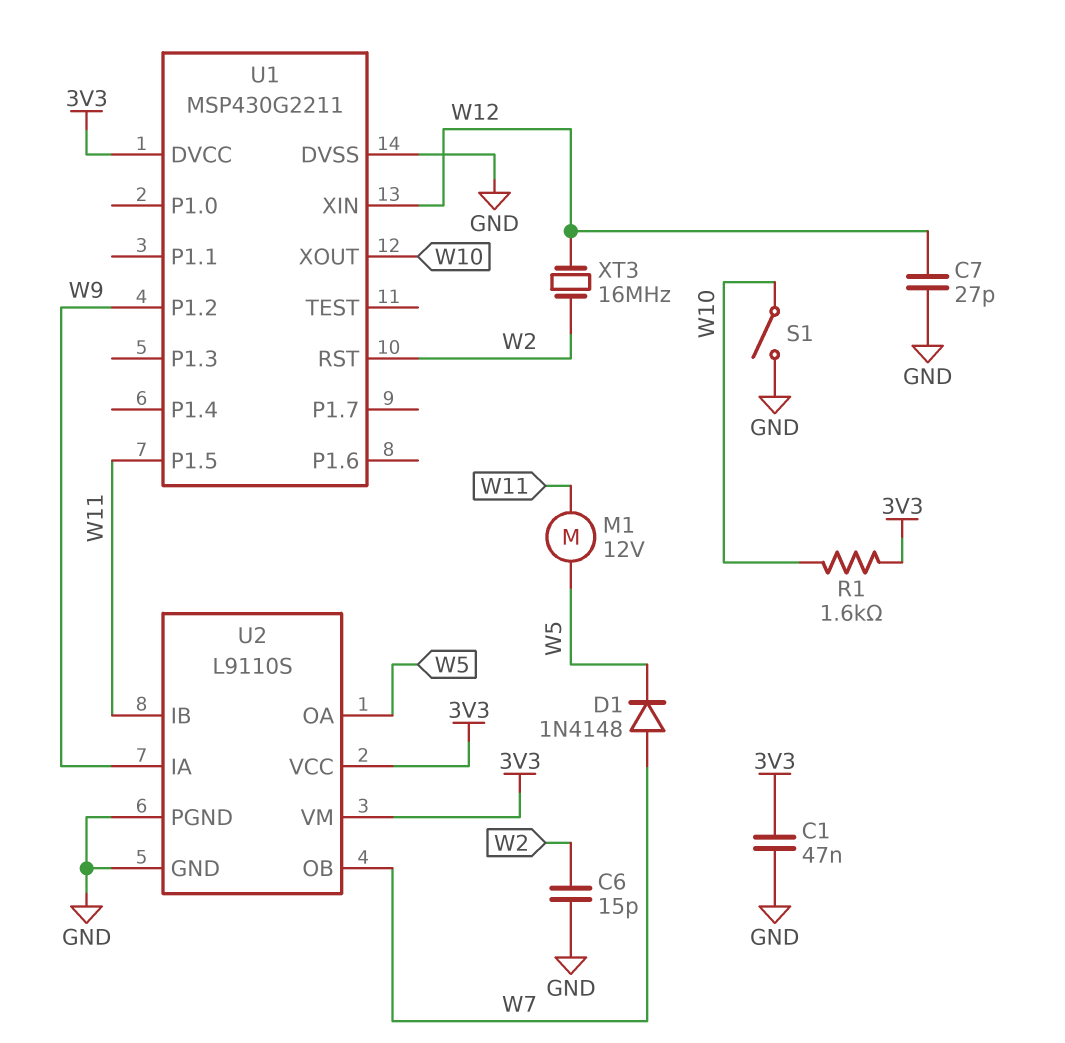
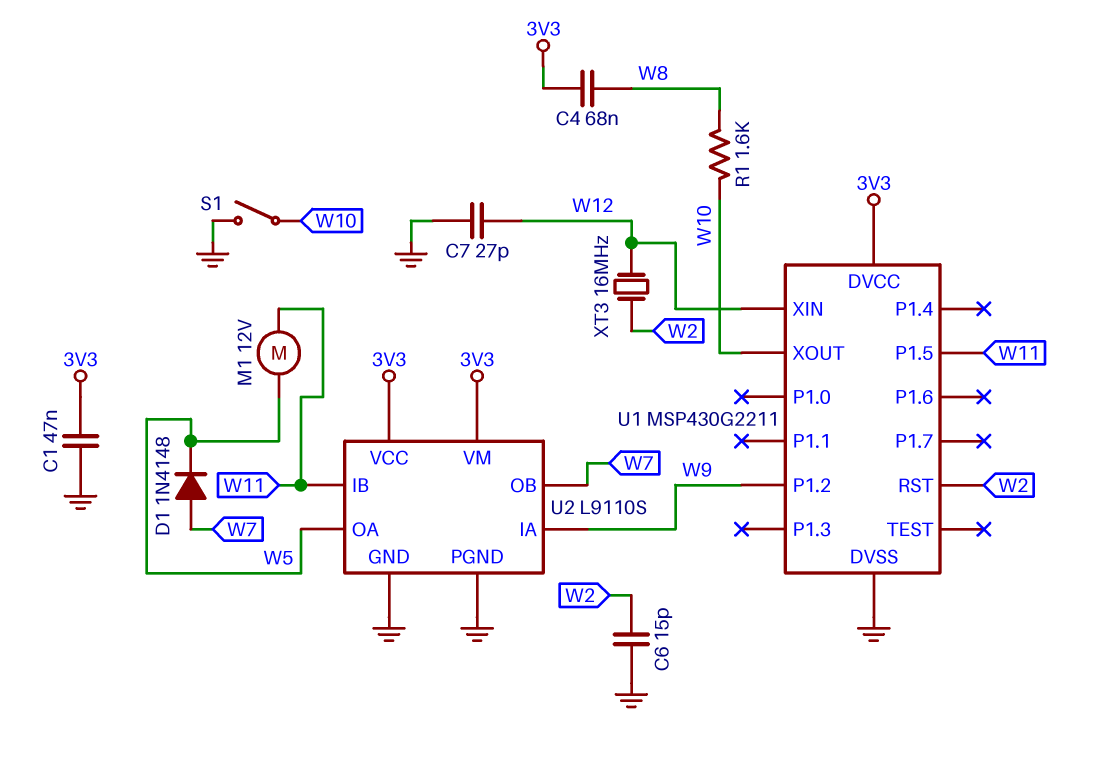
C4: none -> 68nF (3V3, W8)
R1: 1.6k (3V3, W10) -> 1.6k (W8, W10)

